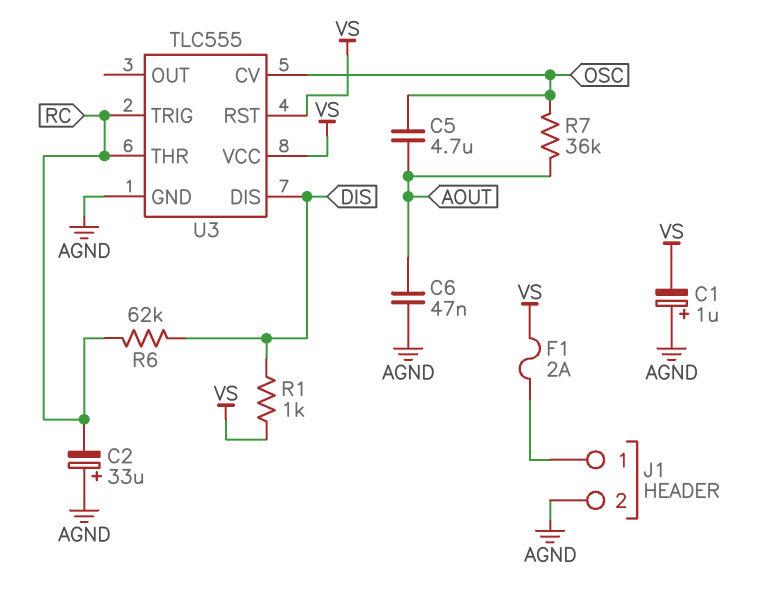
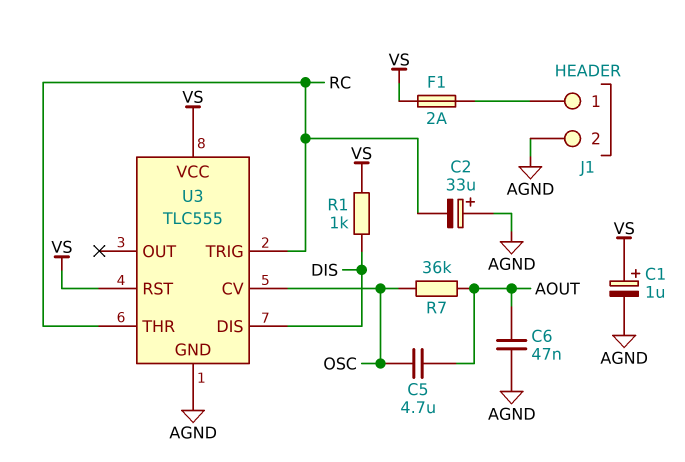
C1: 1uF (plus AGND, minus VS) -> 1uF (plus VS, minus AGND)
R6: 62k (DIS, RC) -> none

